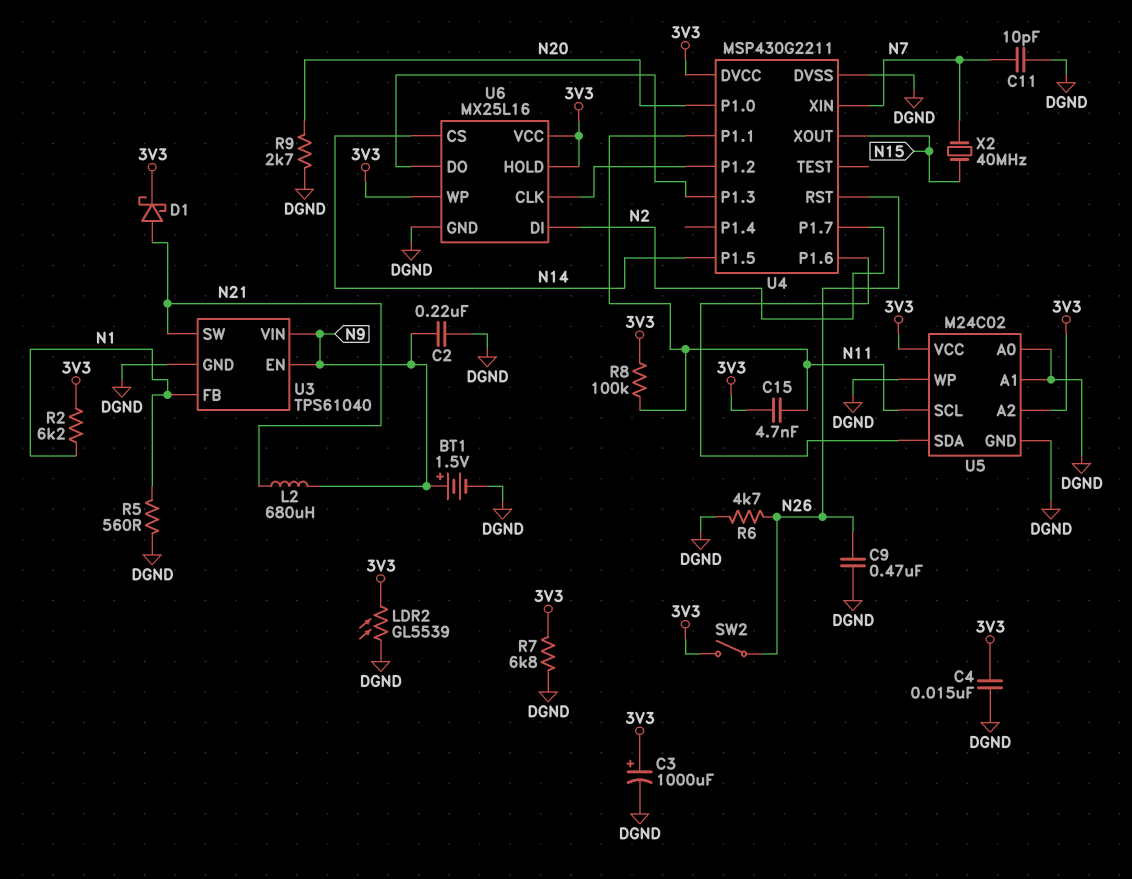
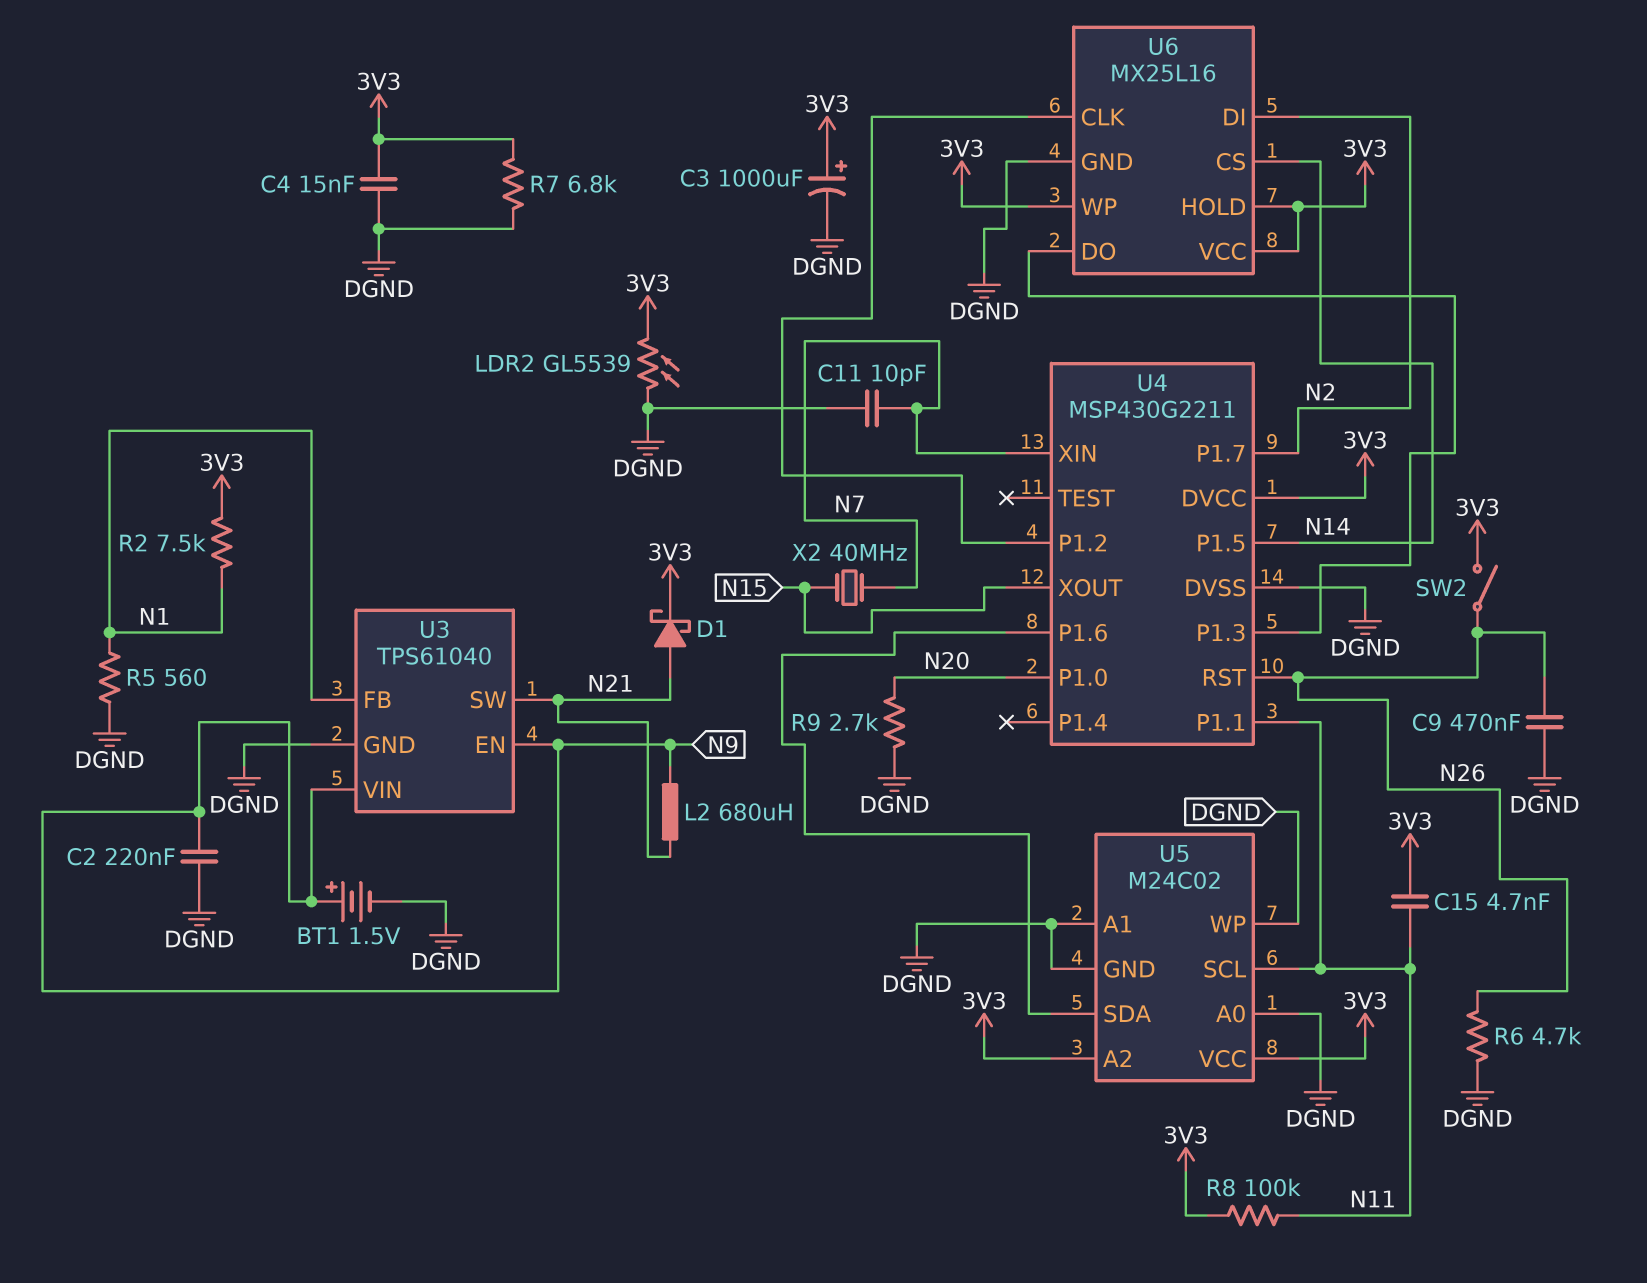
R2: 6.2k (3V3, N1) -> 7.5k (3V3, N1)

